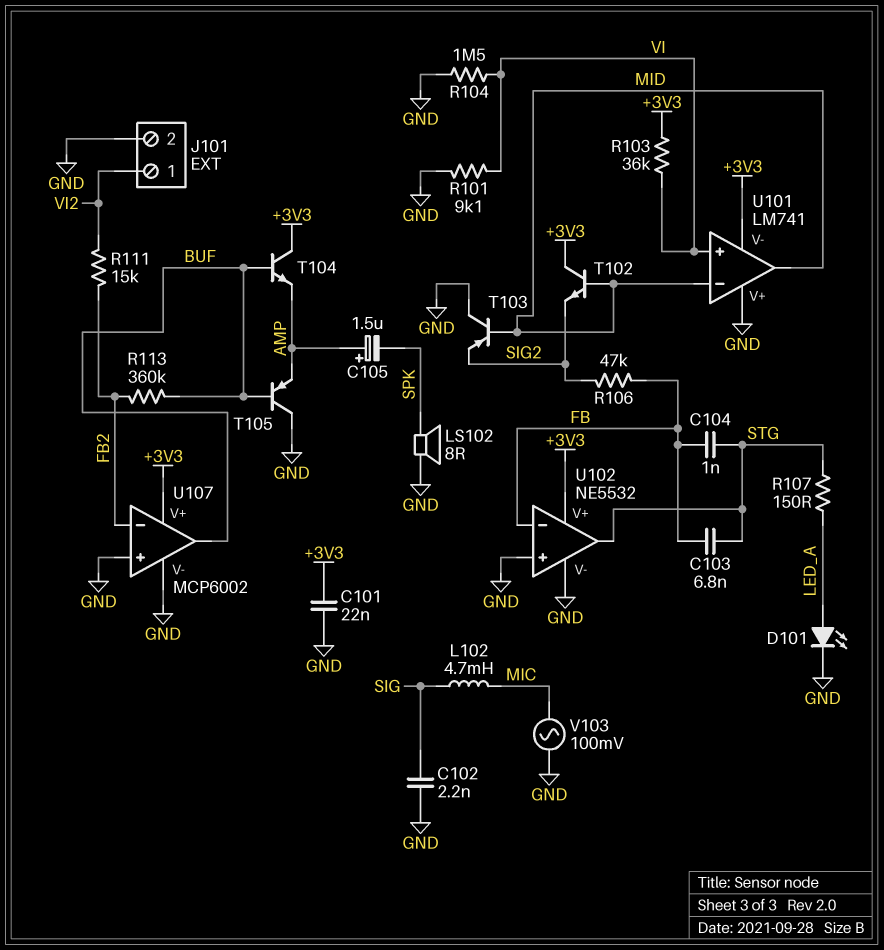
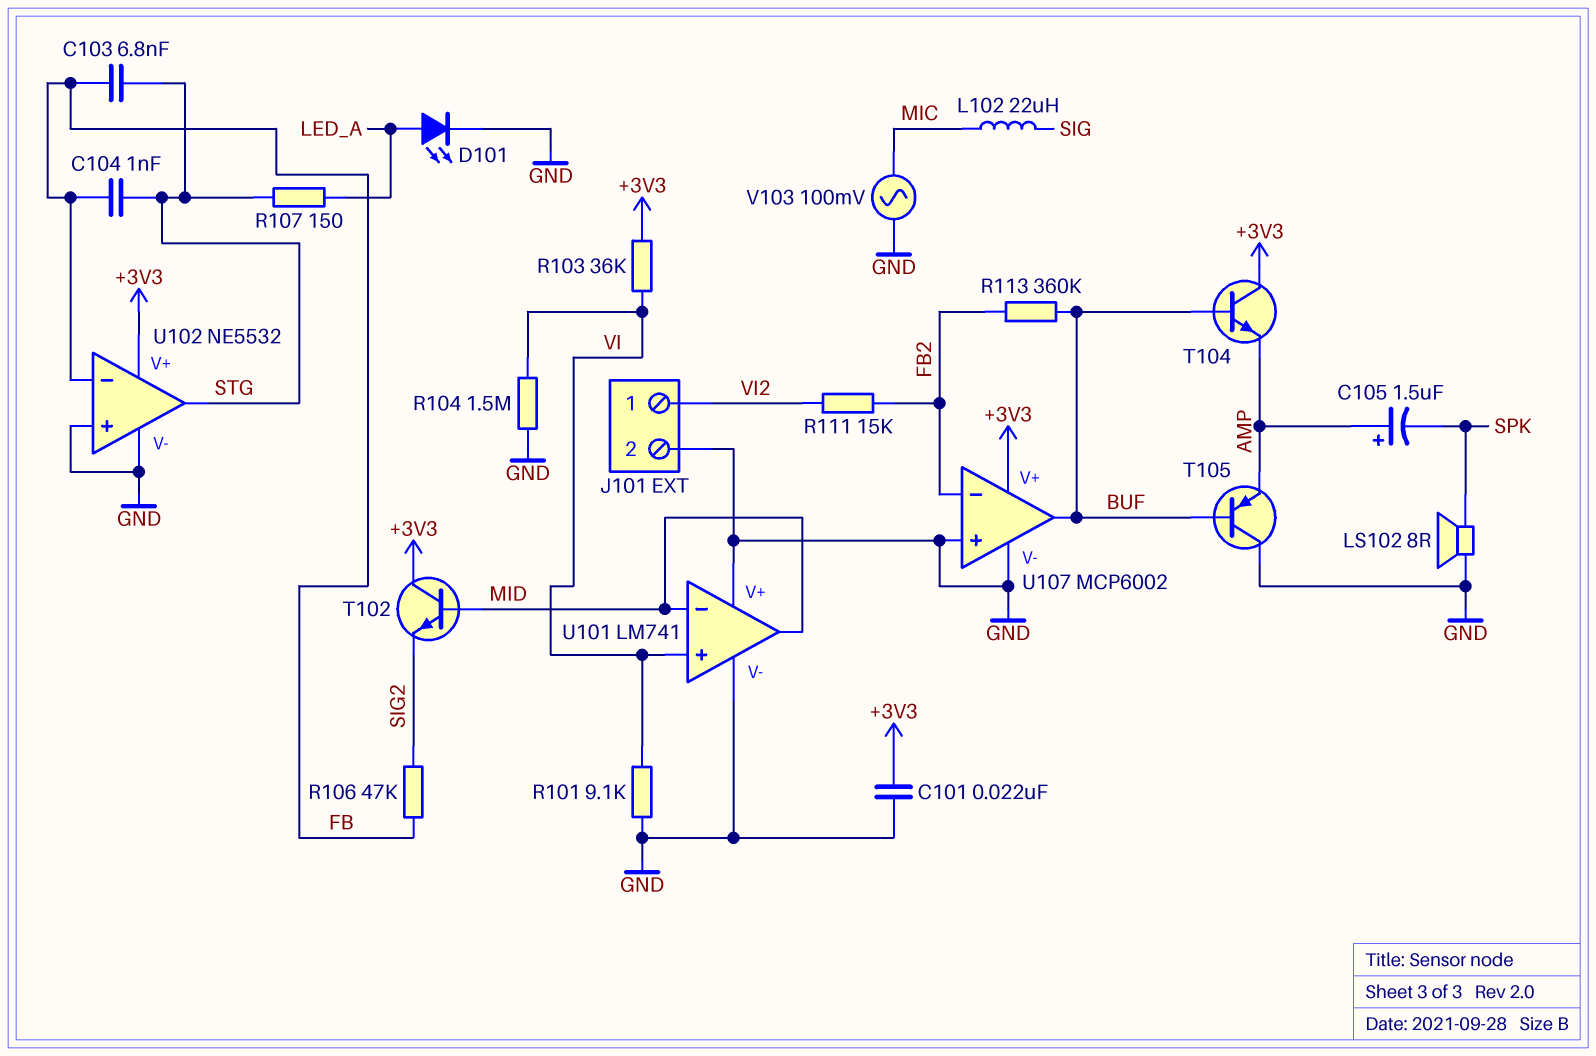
C102: 2.2nF (GND, SIG) -> none
L102: 4.7mH (MIC, SIG) -> 22uH (MIC, SIG)
T103: PNP (B MID, C GND, E SIG2) -> none
U101 pin V-: +3V3 -> GND

